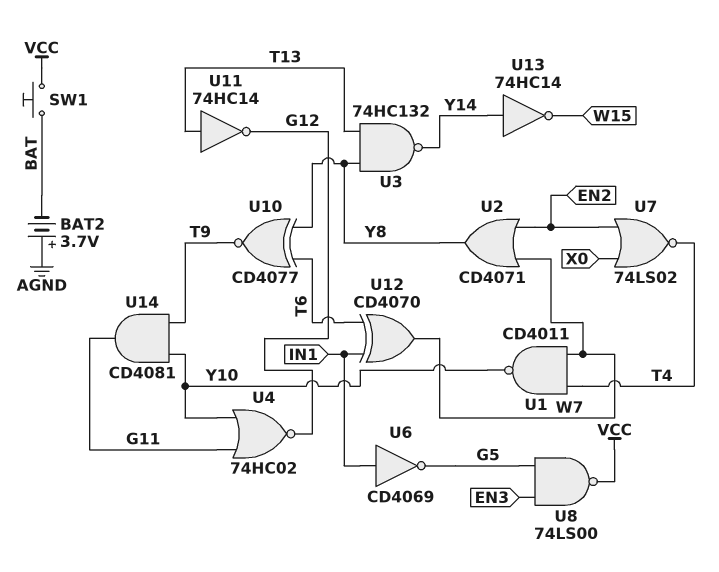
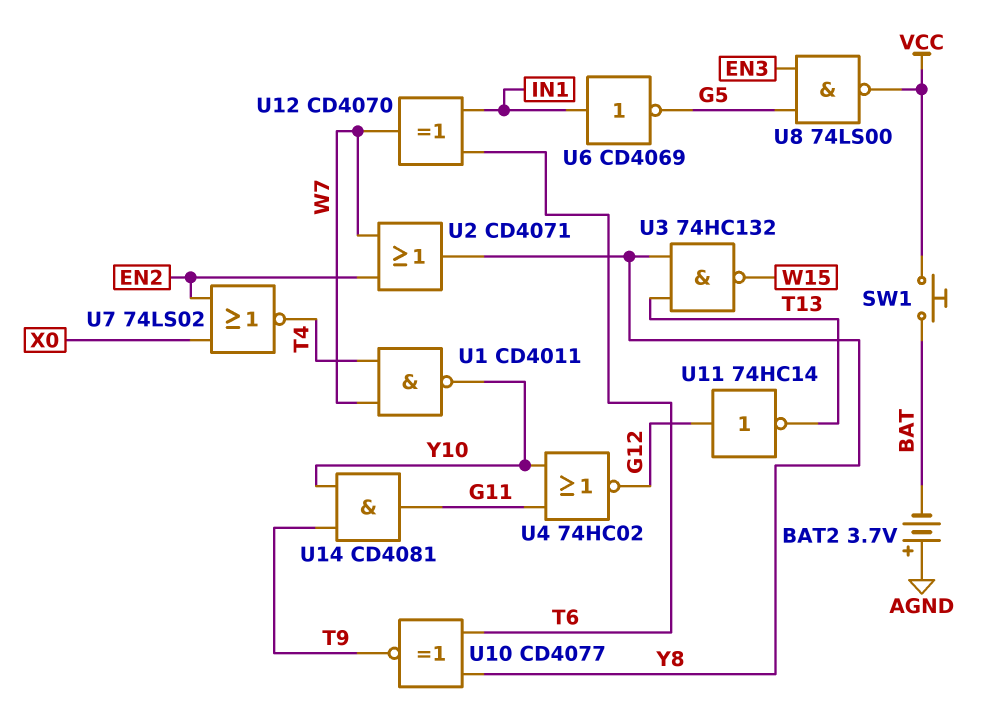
U3: NAND 74HC132 (in T13, in Y8, out Y14) -> NAND 74HC132 (in T13, in Y8, out W15)
U11: NOT 74HC14 (in T13, out G12) -> NOT 74HC14 (in G12, out T13)
U13: NOT 74HC14 (in Y14, out W15) -> none

